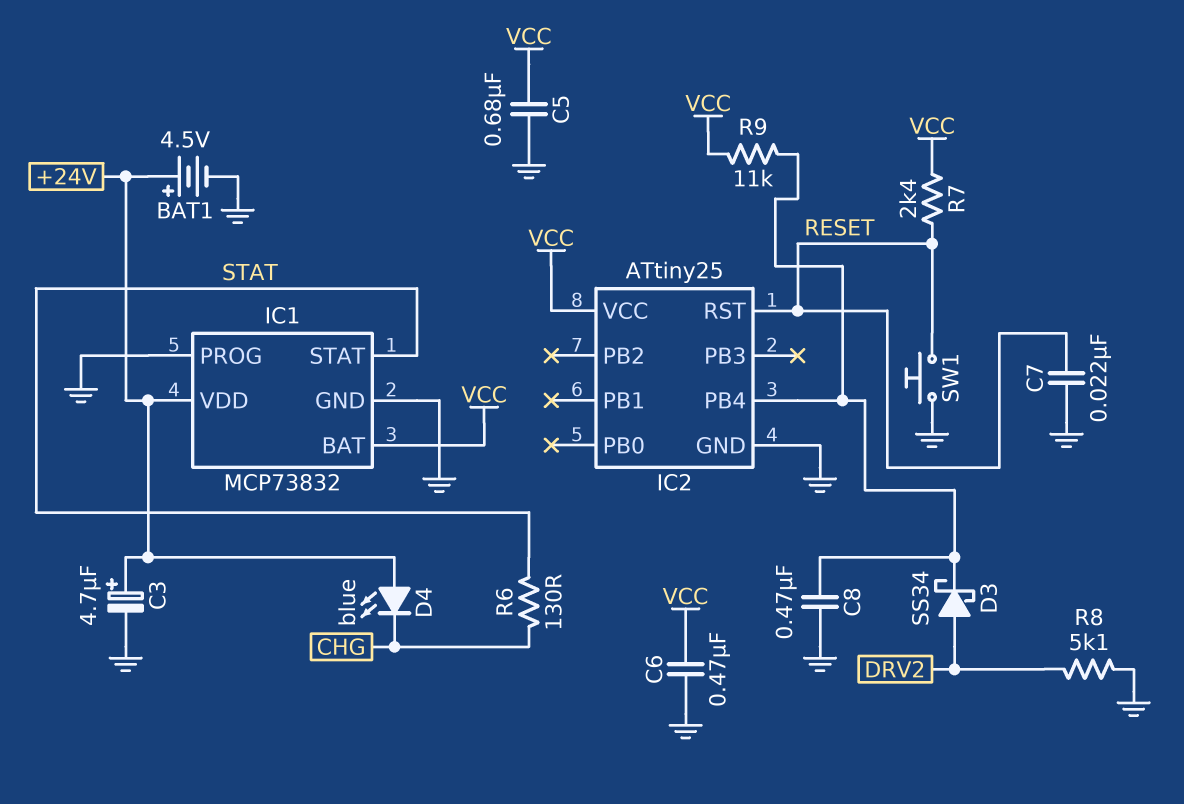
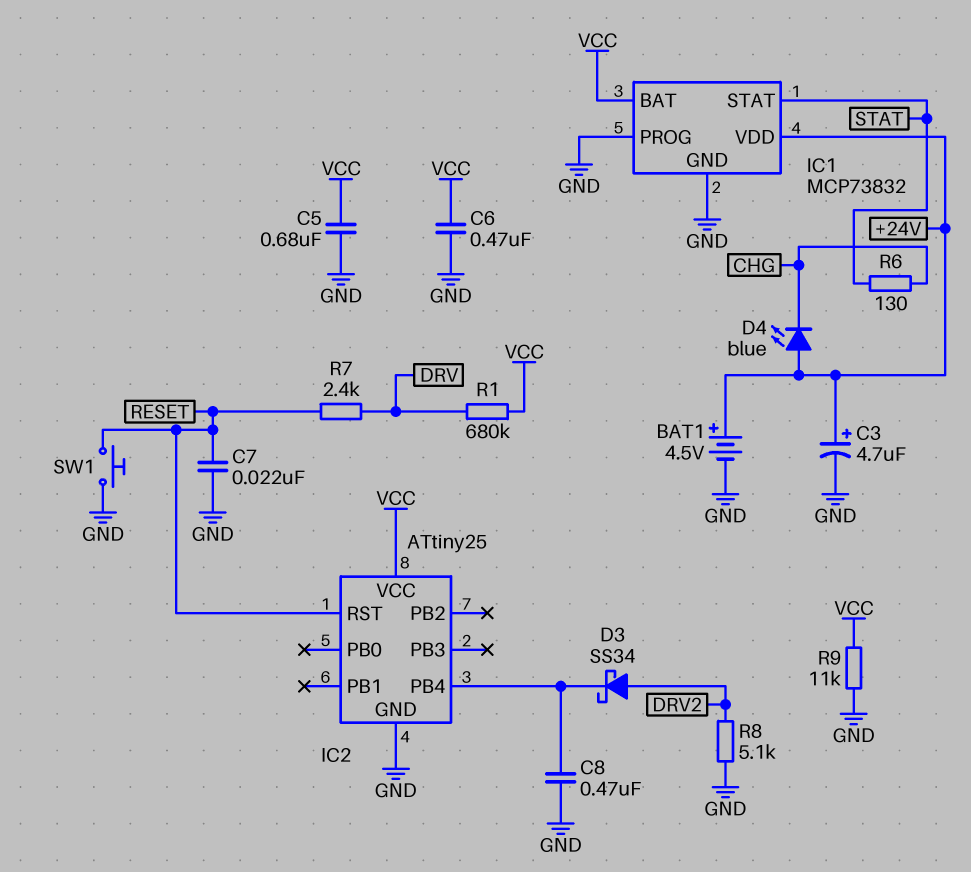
R1: none -> 680k (DRV, VCC)
R7: 2.4k (RESET, VCC) -> 2.4k (DRV, RESET)
R9: 11k (IC2/PB4, VCC) -> 11k (GND, VCC)

